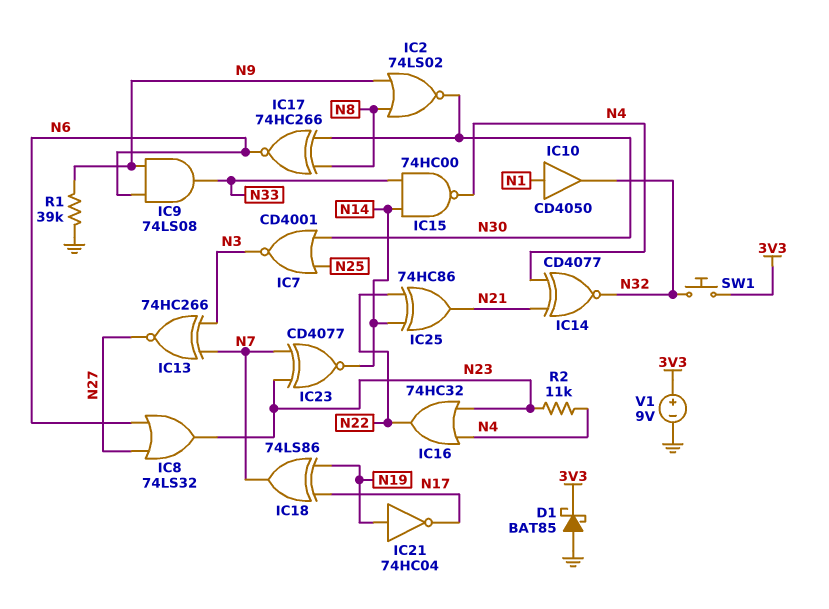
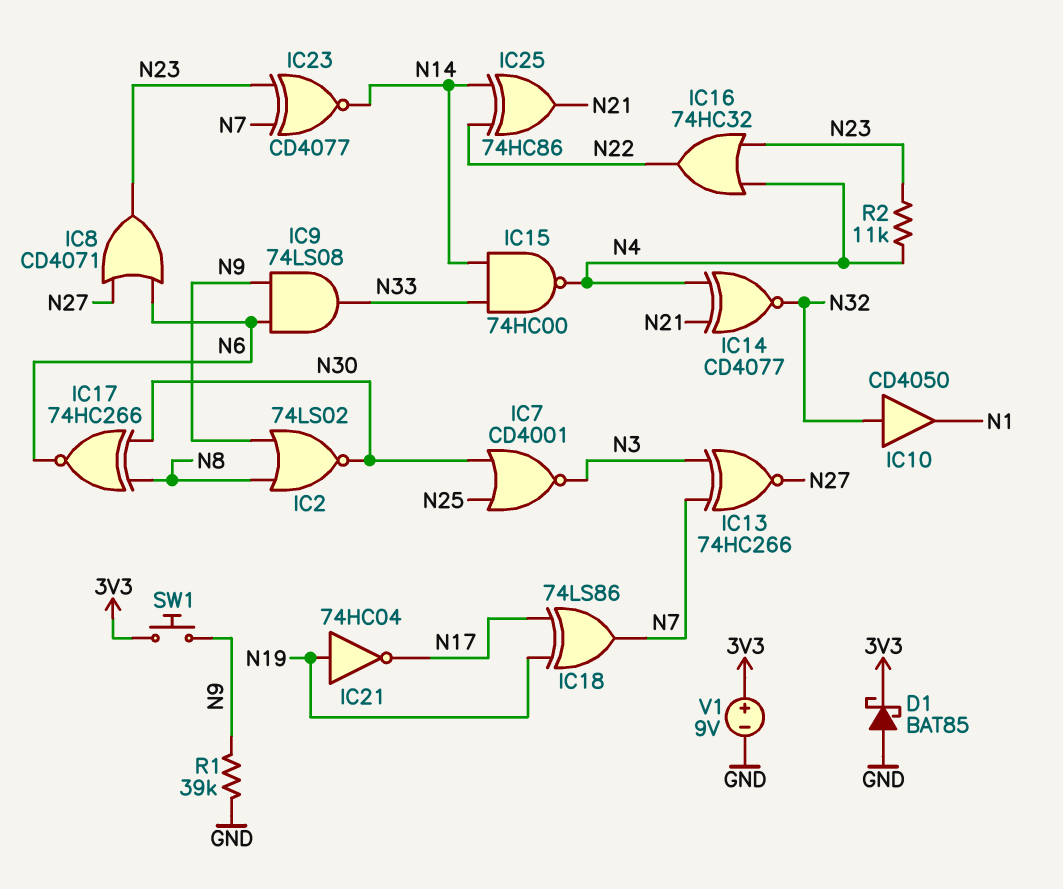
IC8: OR 74LS32 (in N6, in N27, out N23) -> OR CD4071 (in N6, in N27, out N23)
IC10: buffer CD4050 (in N1, out N32) -> buffer CD4050 (in N32, out N1)
SW1: button (3V3, N32) -> button (3V3, N9)

